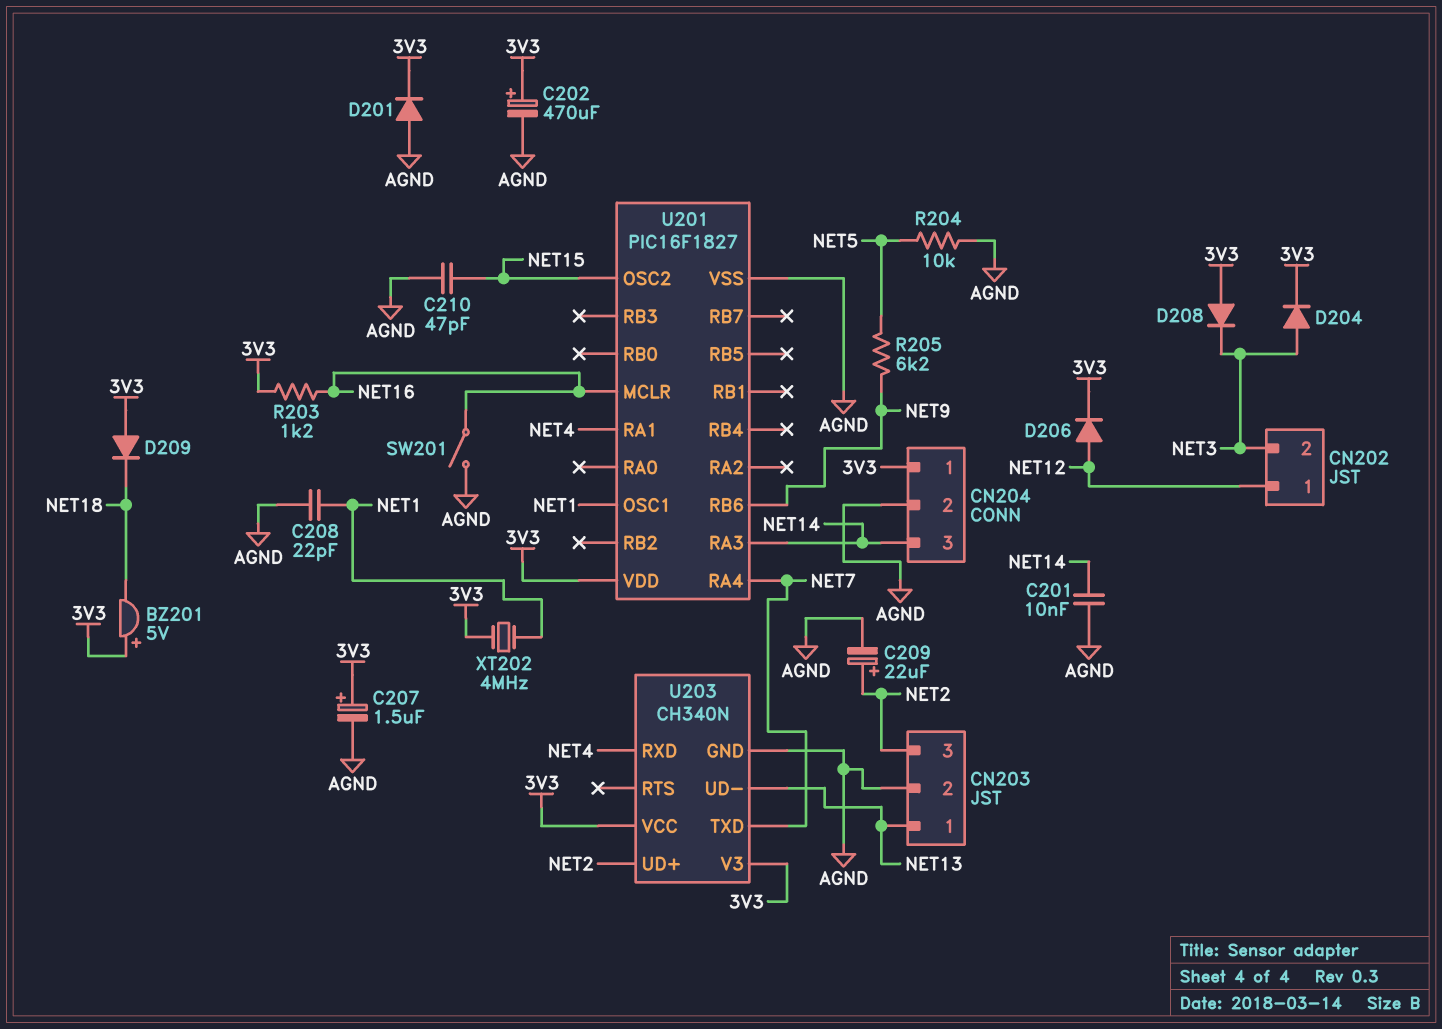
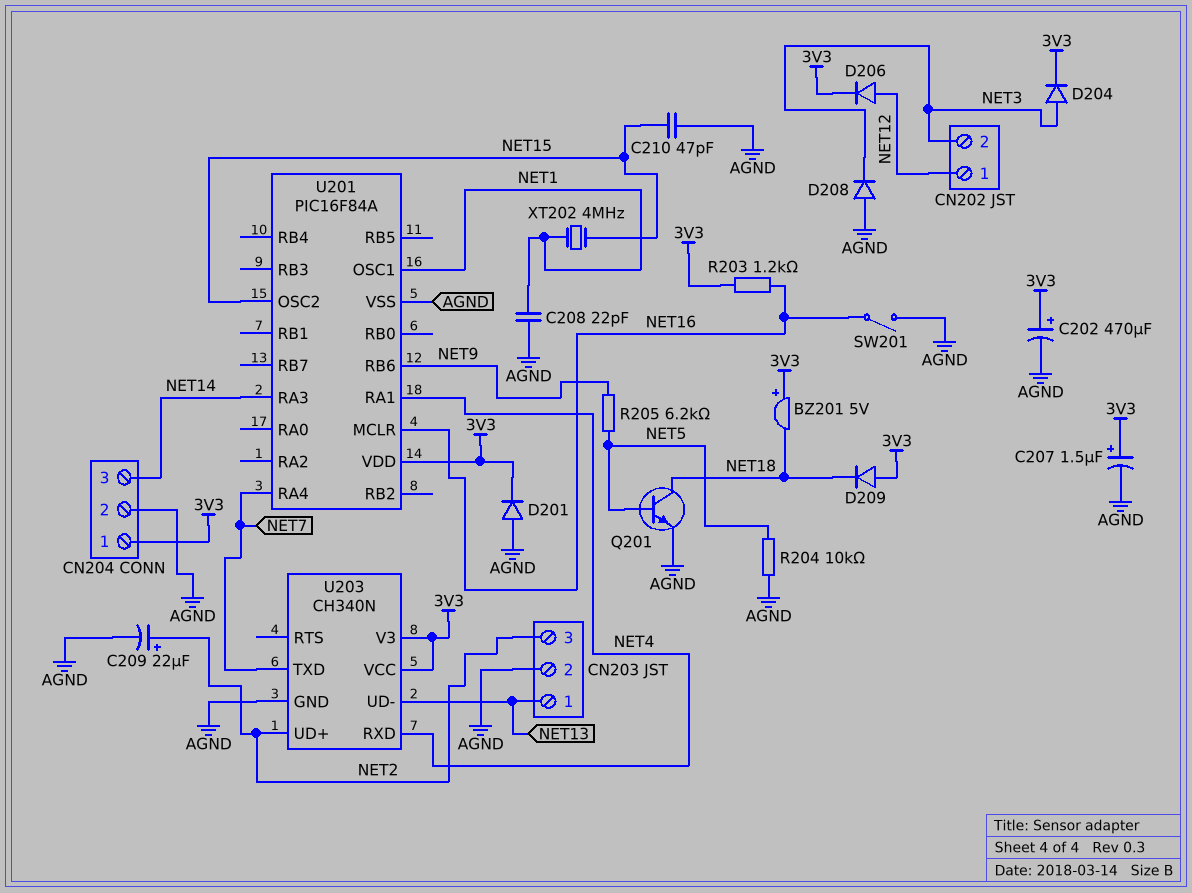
C201: 10nF (AGND, NET14) -> none
D208: diode (A 3V3, K NET3) -> diode (A AGND, K NET3)
Q201: none -> NPN (B NET5, C NET18, E AGND)
U201: PIC16F1827 -> PIC16F84A
XT202: 4MHz (3V3, NET1) -> 4MHz (NET1, NET15)

